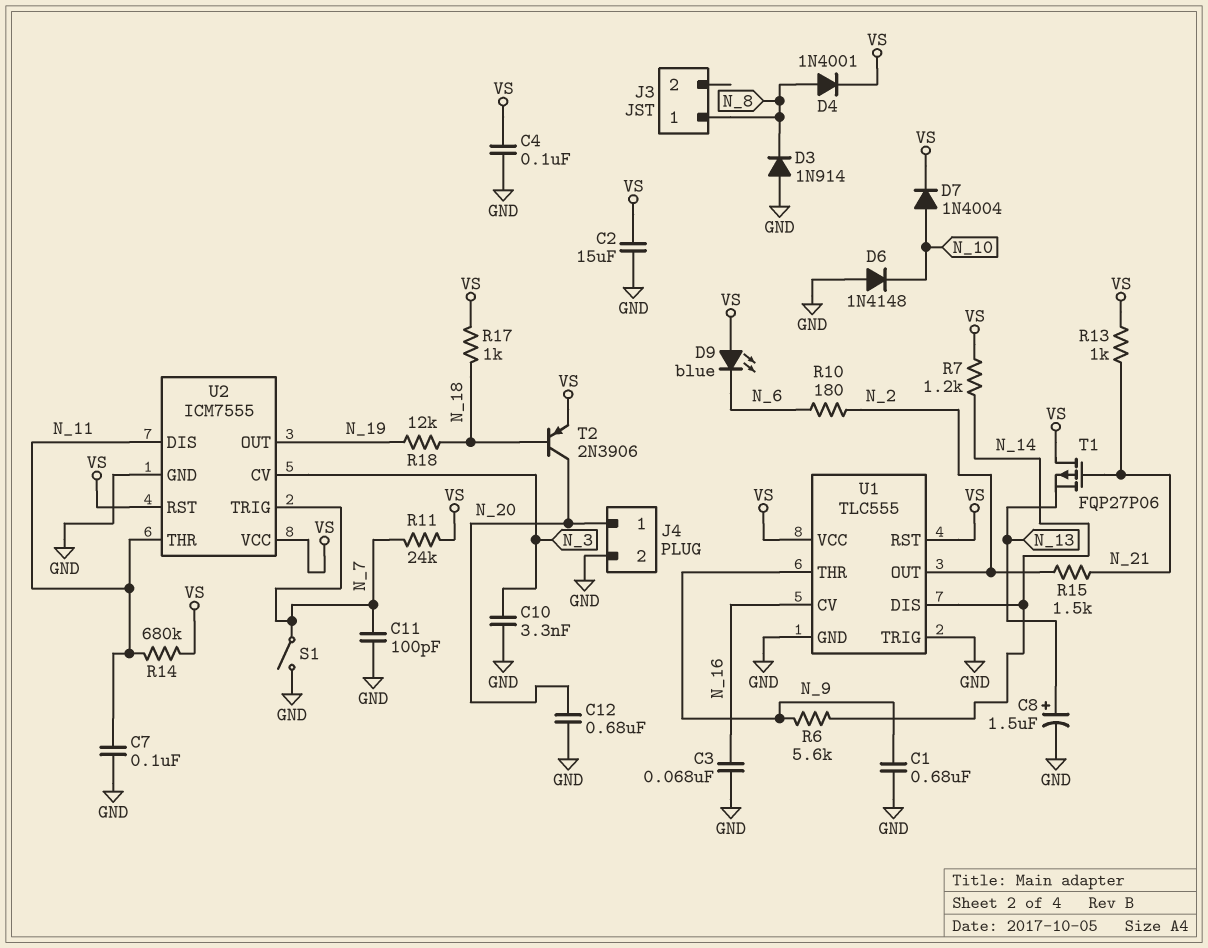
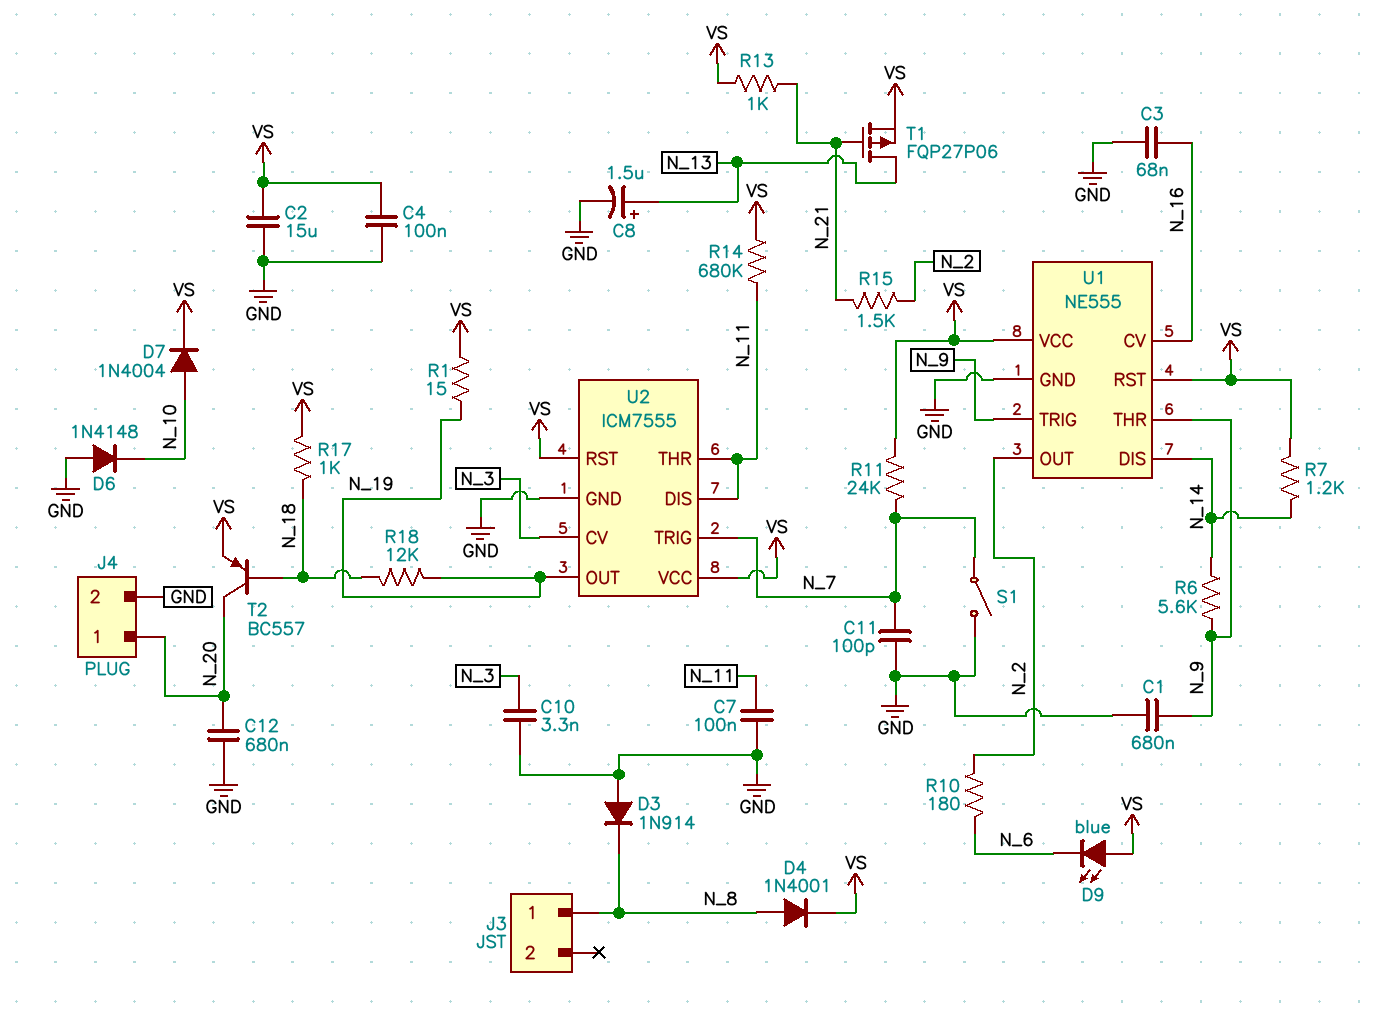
R1: none -> 15 (N_19, VS)
T1: PMOS FQP27P06 (G N_21, D VS, S N_13) -> PMOS FQP27P06 (G N_21, D N_13, S VS)
T2: PNP 2N3906 (B N_18, C N_20, E VS) -> PNP BC557 (B N_18, C N_20, E VS)
U1: TLC555 -> NE555
U1 pin TRIG: GND -> N_9

